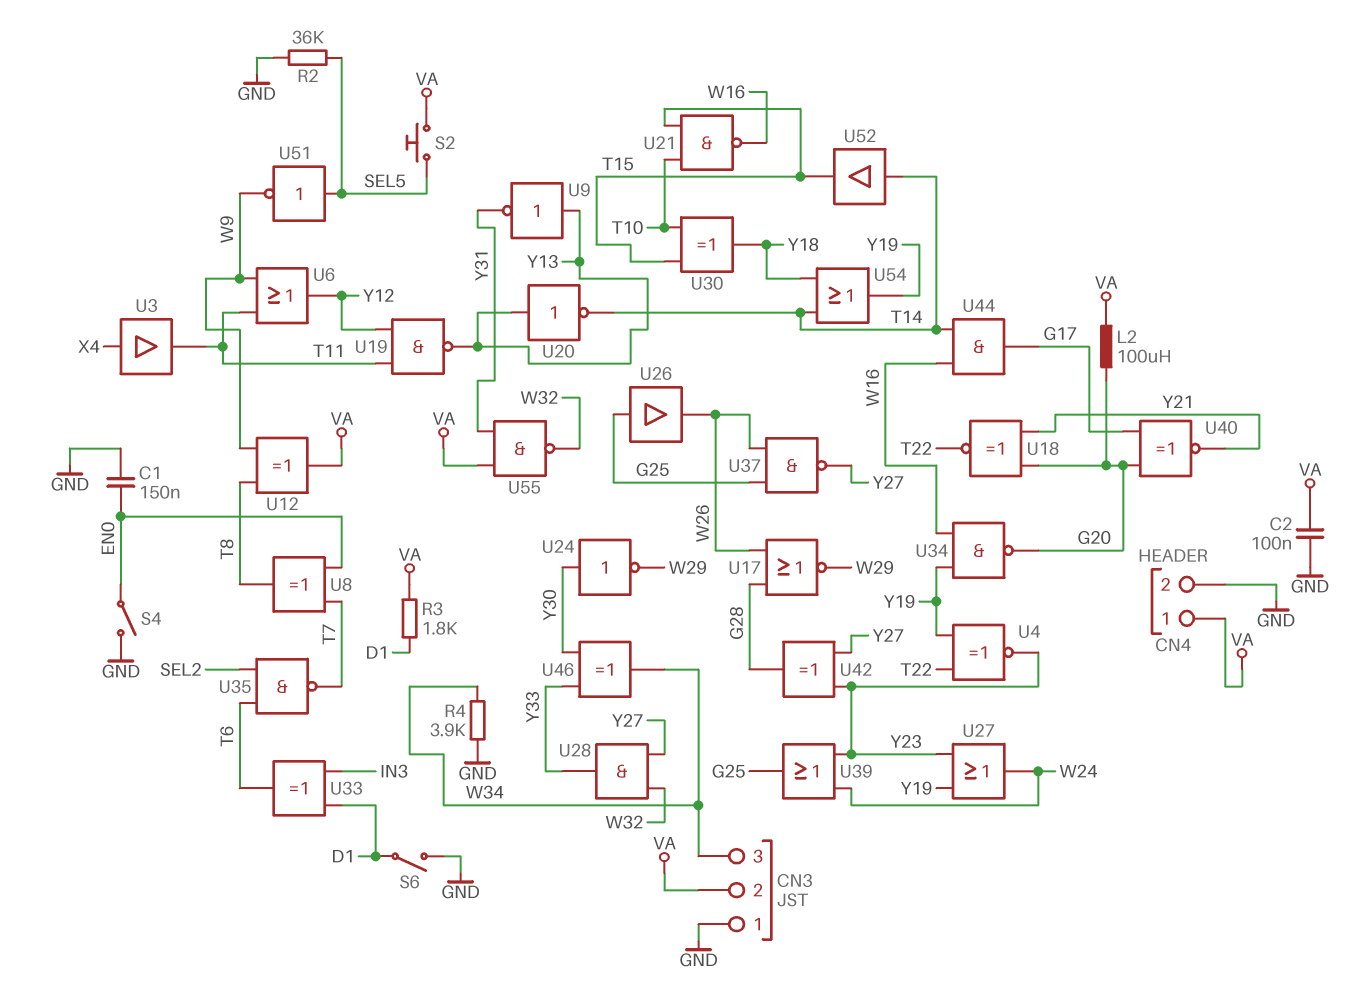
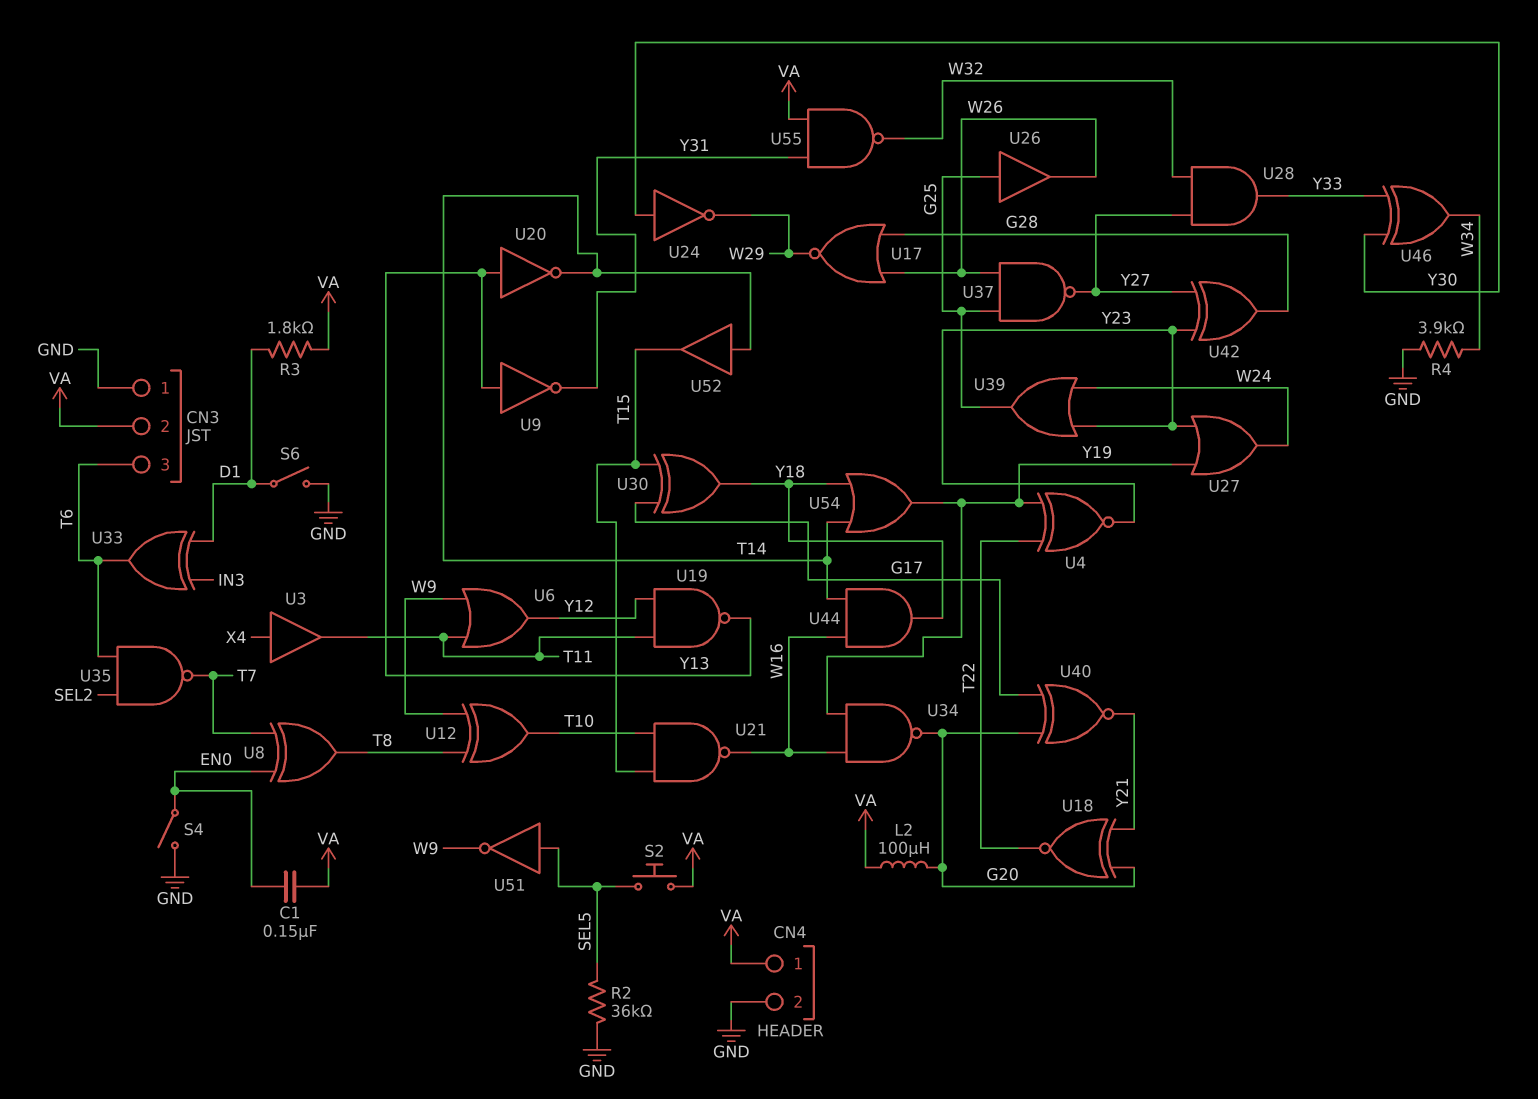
C1: 150nF (EN0, GND) -> 150nF (EN0, VA)
C2: 100nF (GND, VA) -> none
CN3 pin 3: W34 -> T6
U12: XOR (in T8, in W9, out VA) -> XOR (in T8, in W9, out T10)
U30: XOR (in T10, in T15, out Y18) -> XOR (in G17, in T15, out Y18)
U44: AND (in T14, in W16, out G17) -> AND (in T14, in W16, out Y18)

